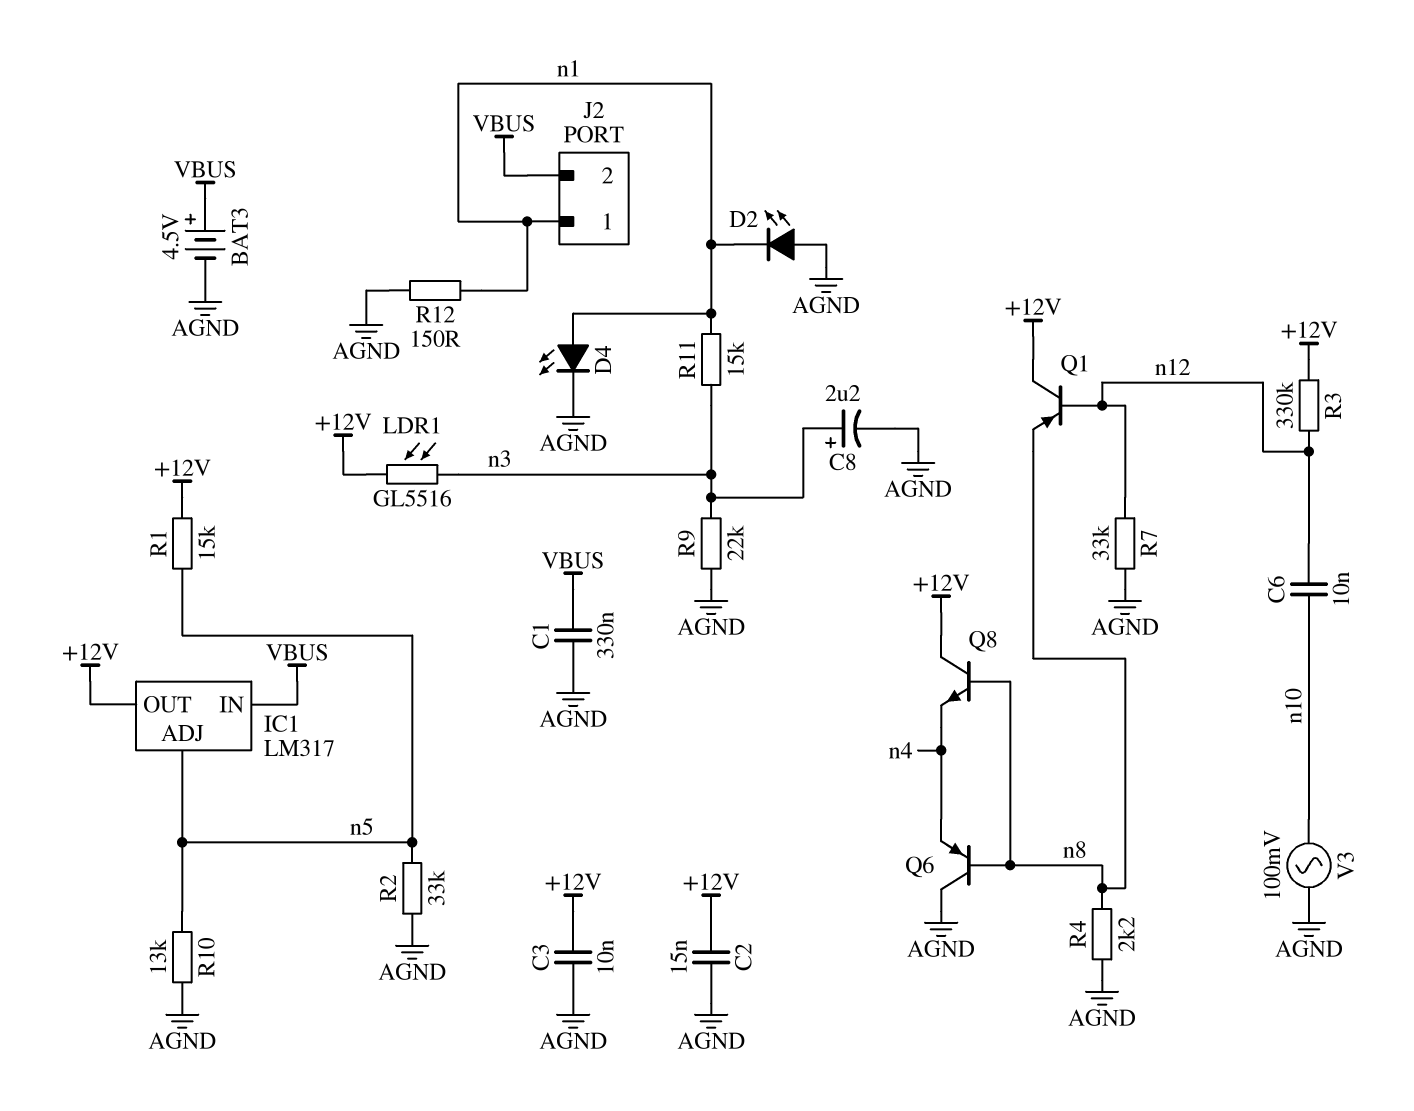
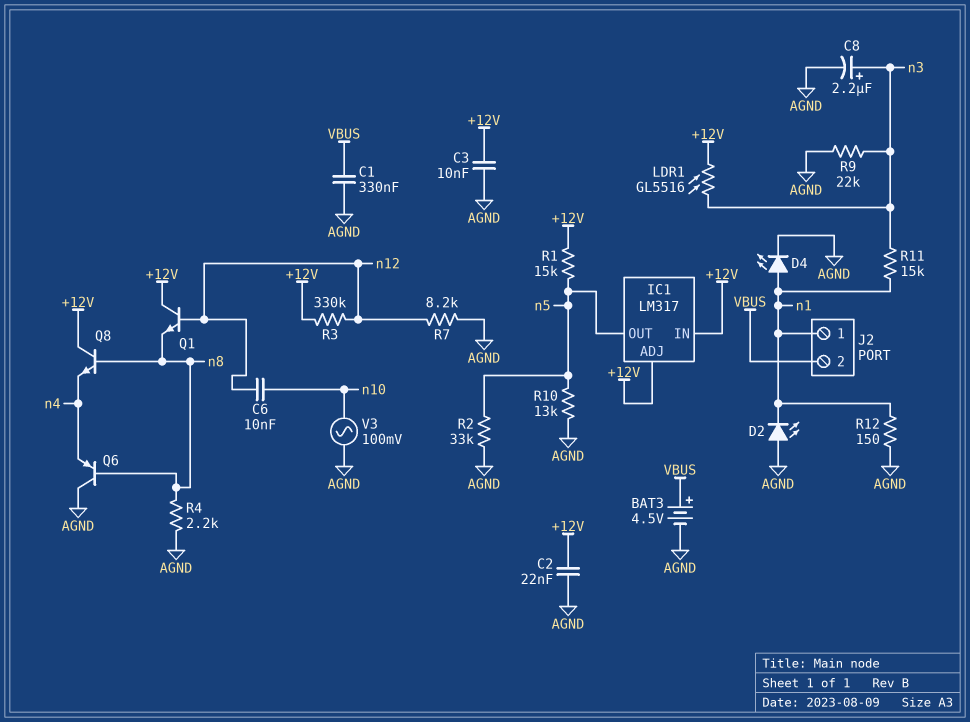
C2: 15nF (+12V, AGND) -> 22nF (+12V, AGND)
IC1 pin ADJ: n5 -> +12V
IC1 pin IN: VBUS -> +12V
IC1 pin OUT: +12V -> n5
Q1: PNP (B n12, C +12V, E n8) -> NPN (B n12, C +12V, E n8)
R7: 33k (AGND, n12) -> 8.2k (AGND, n12)

